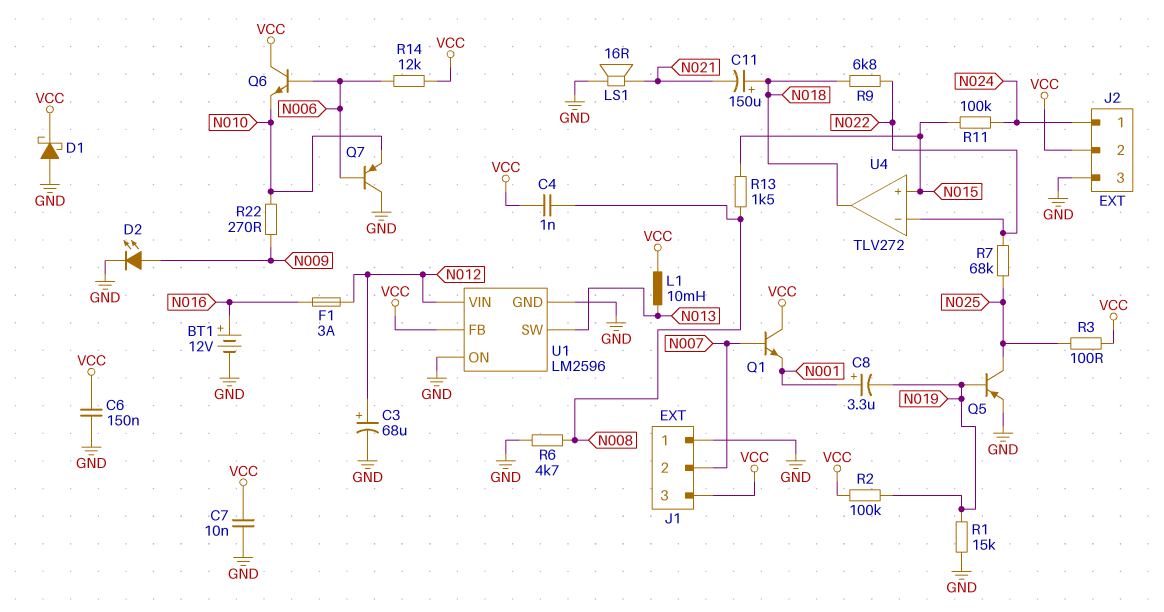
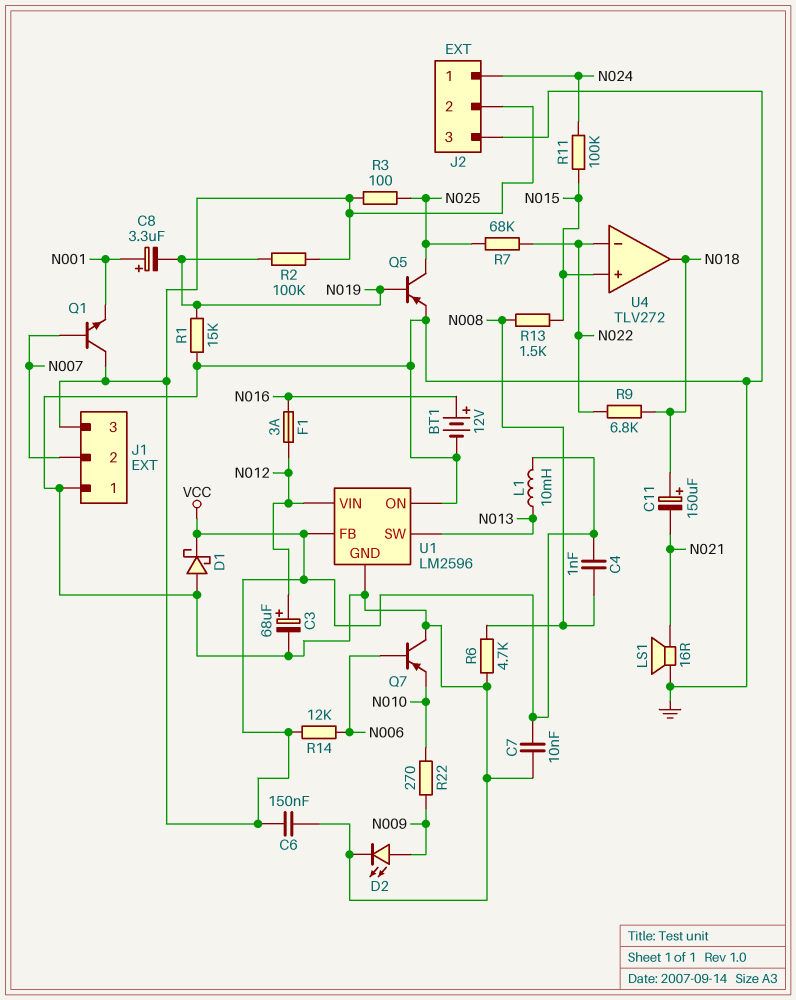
Q6: NPN (B N006, C VCC, E N010) -> none

